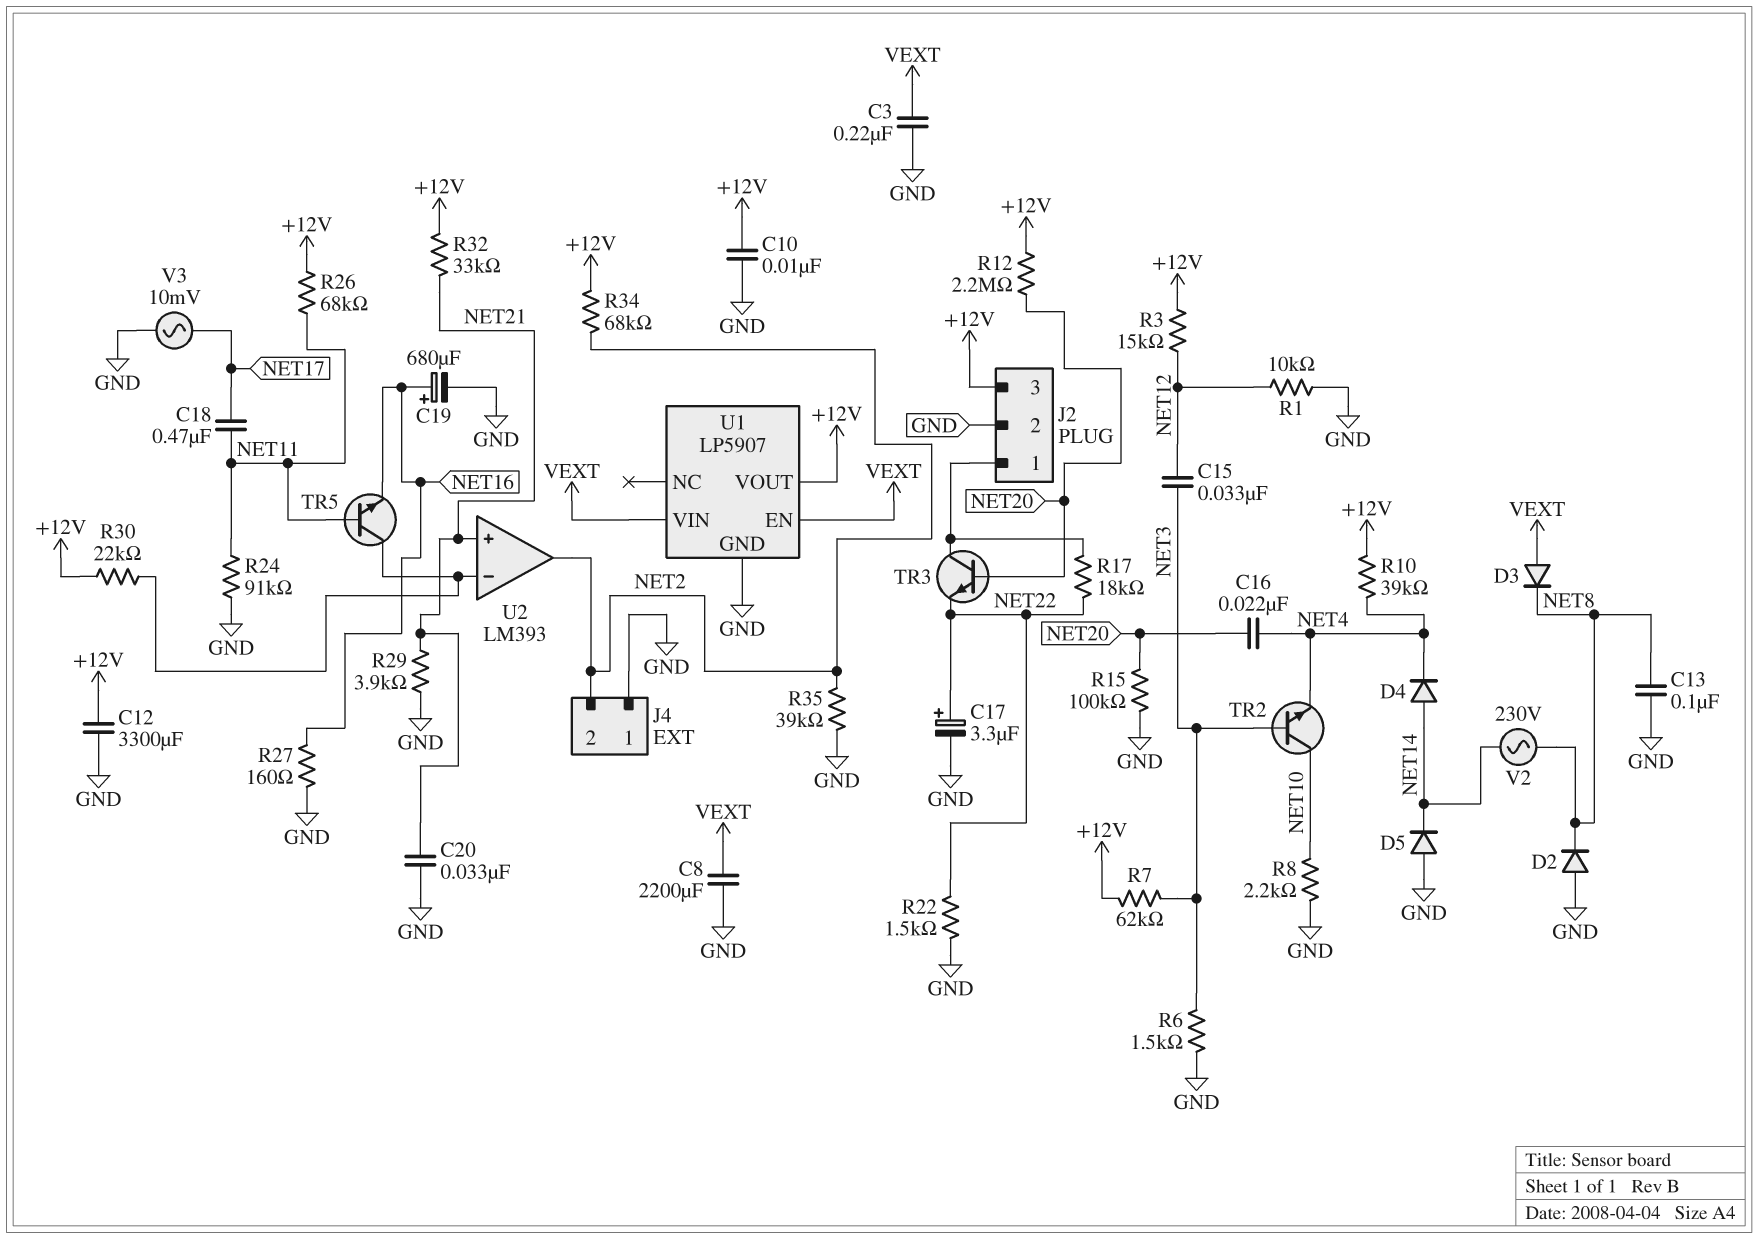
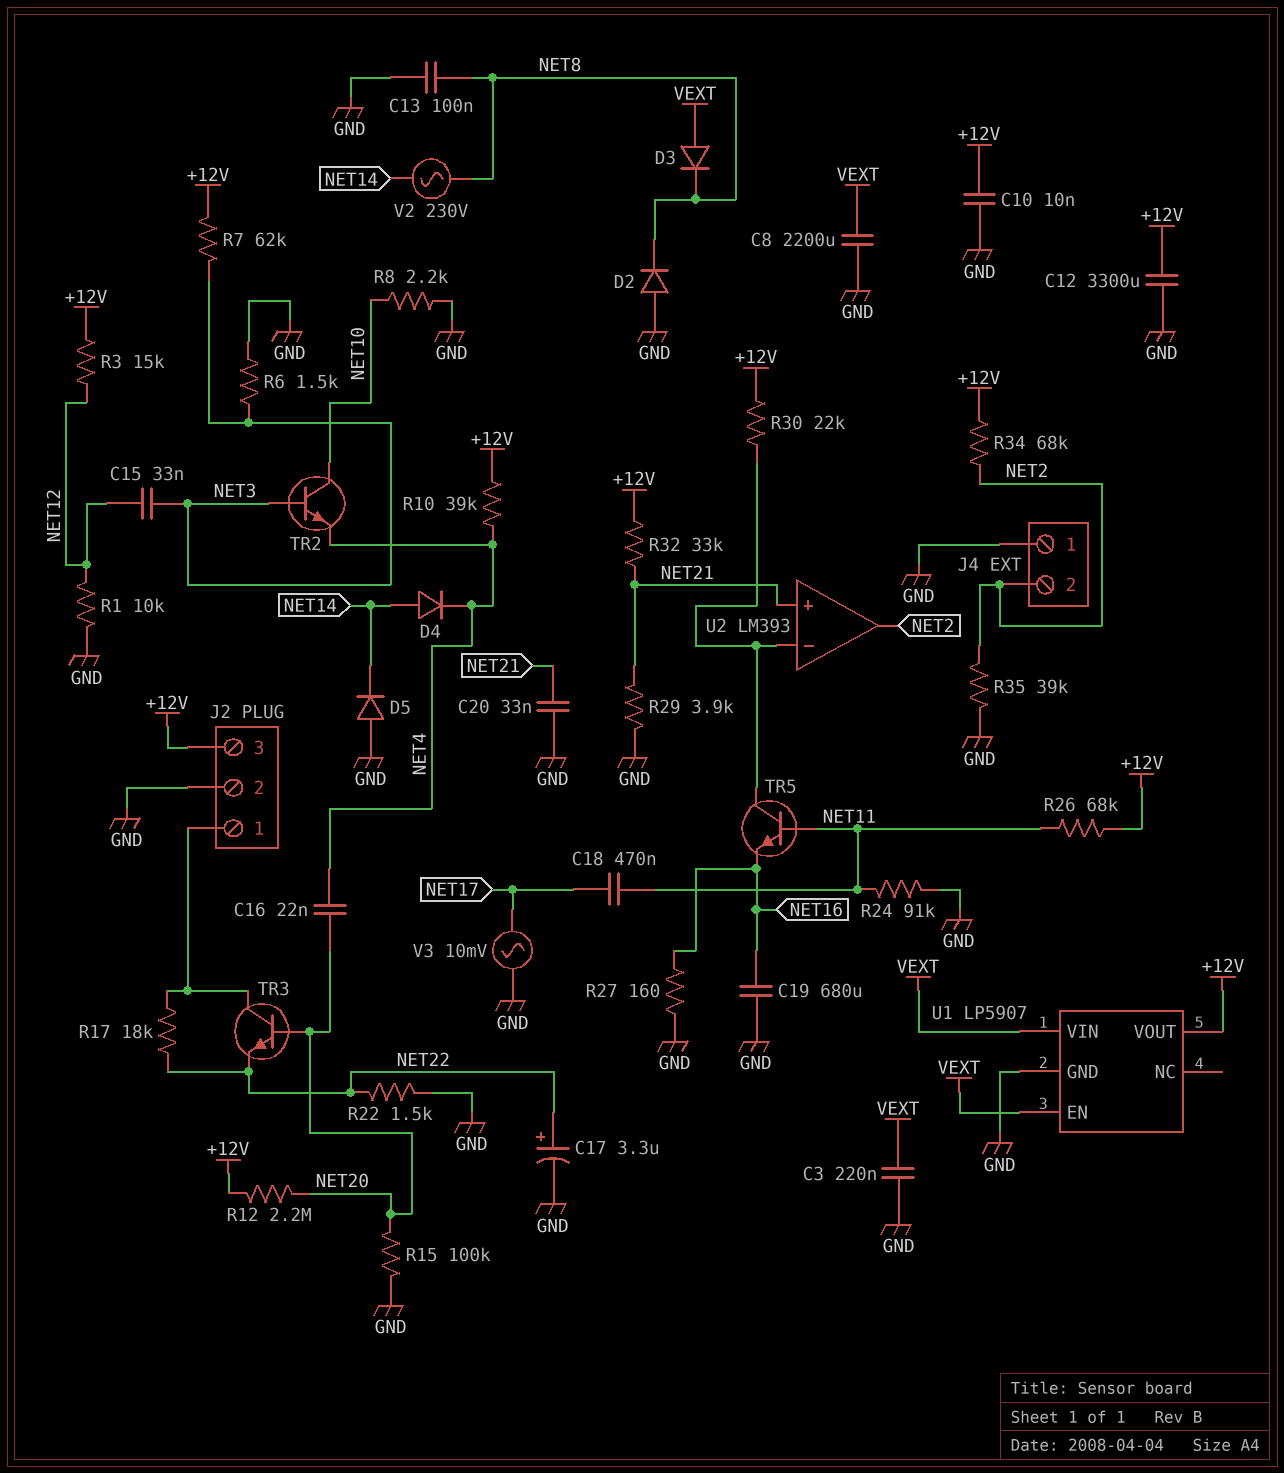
C19: 680uF (plus NET16, minus GND) -> 680uF (GND, NET16)

